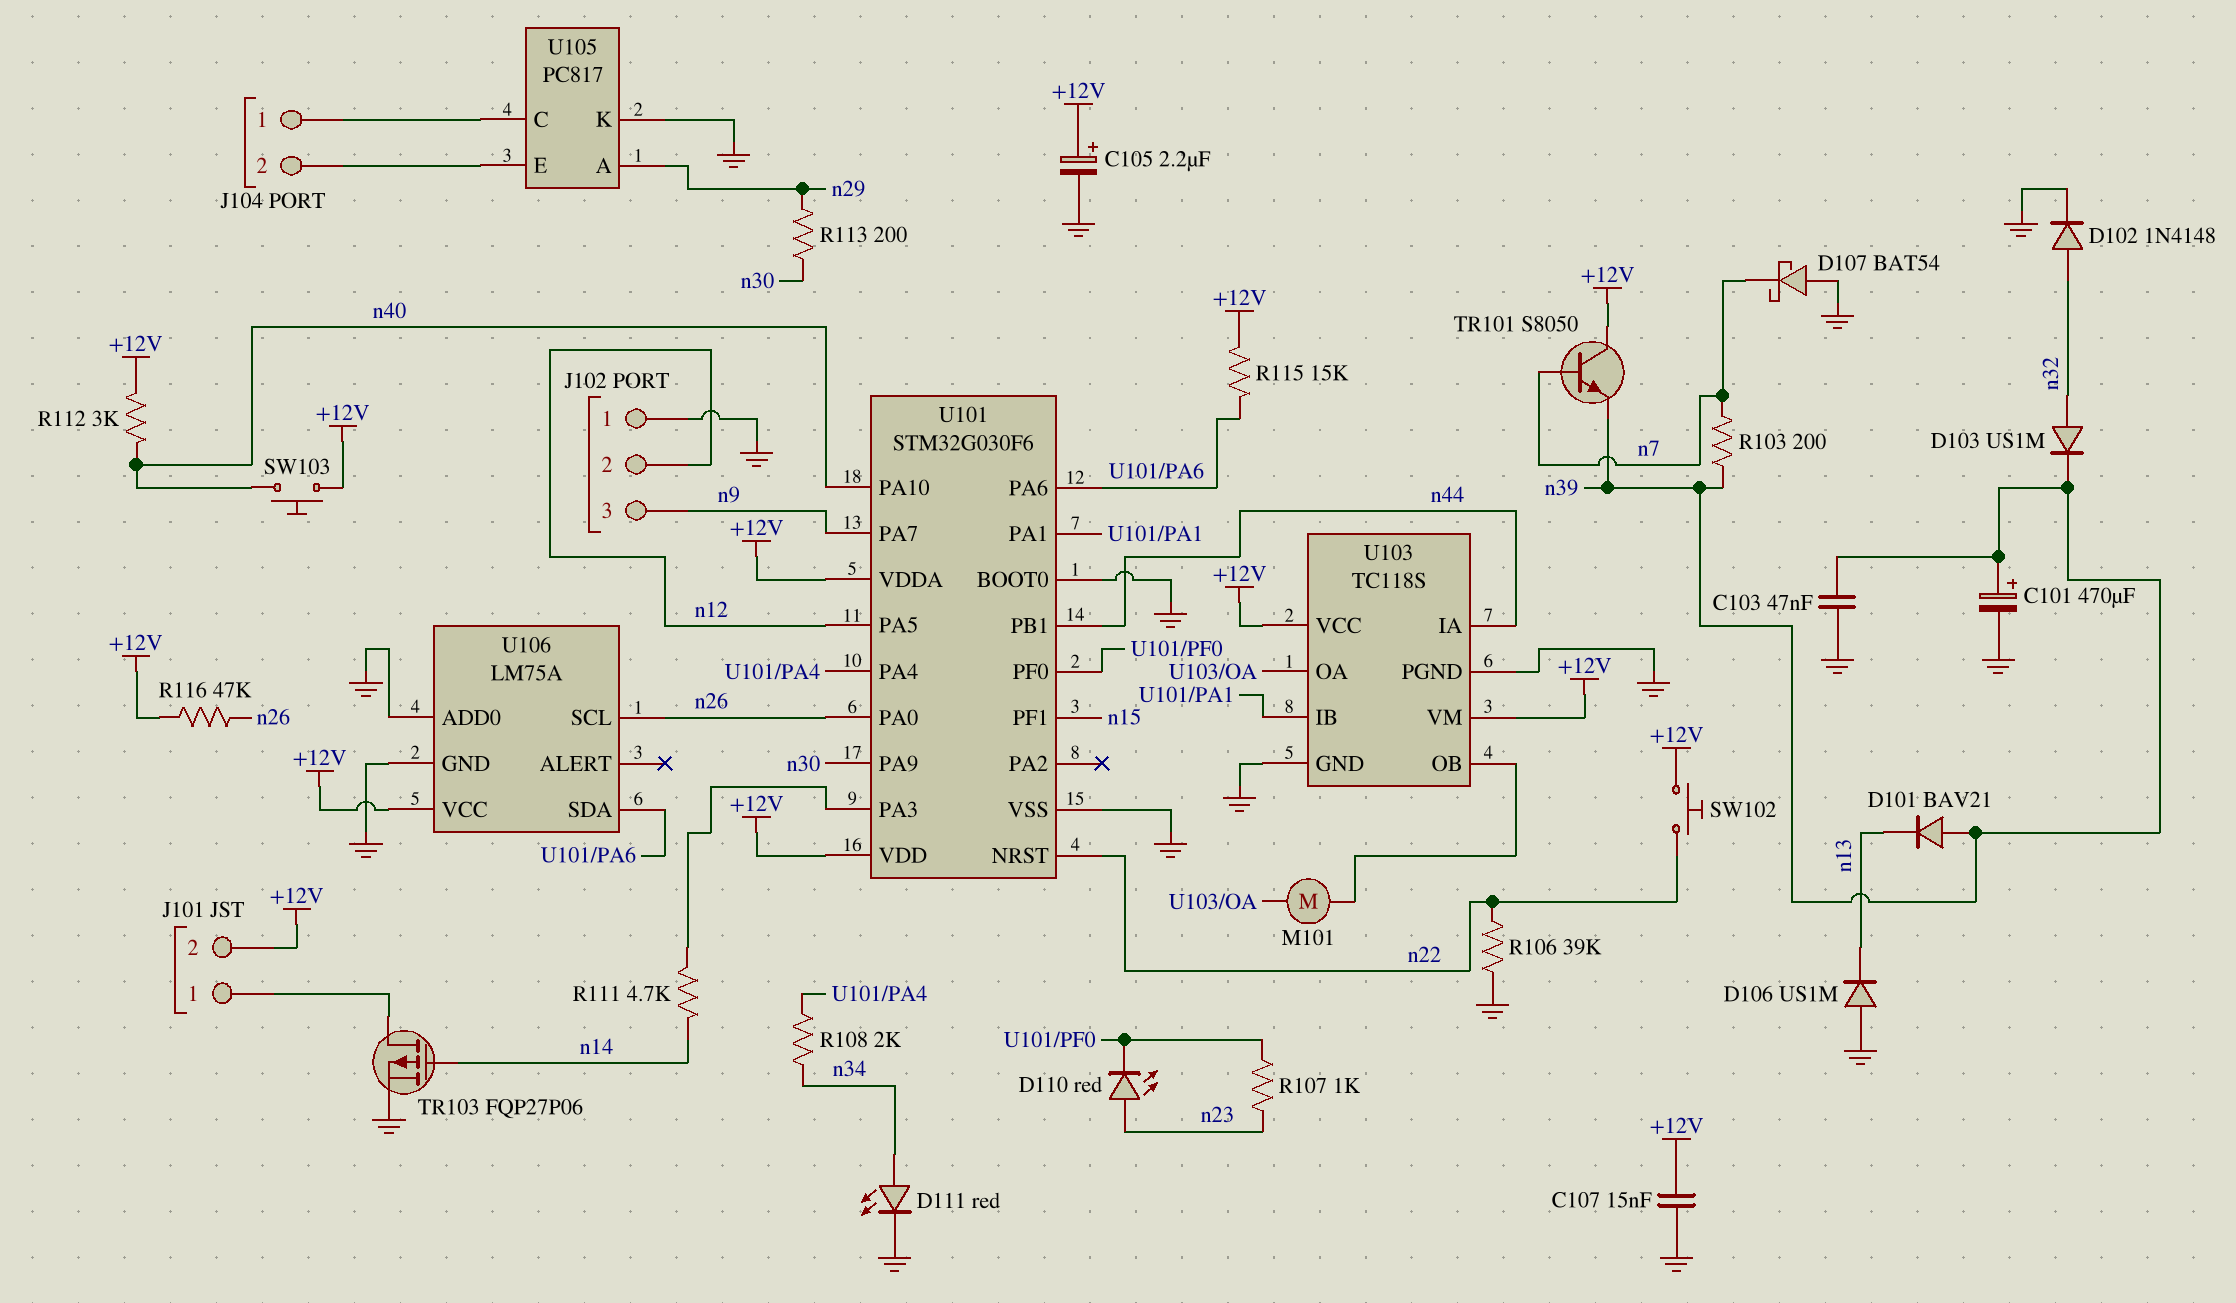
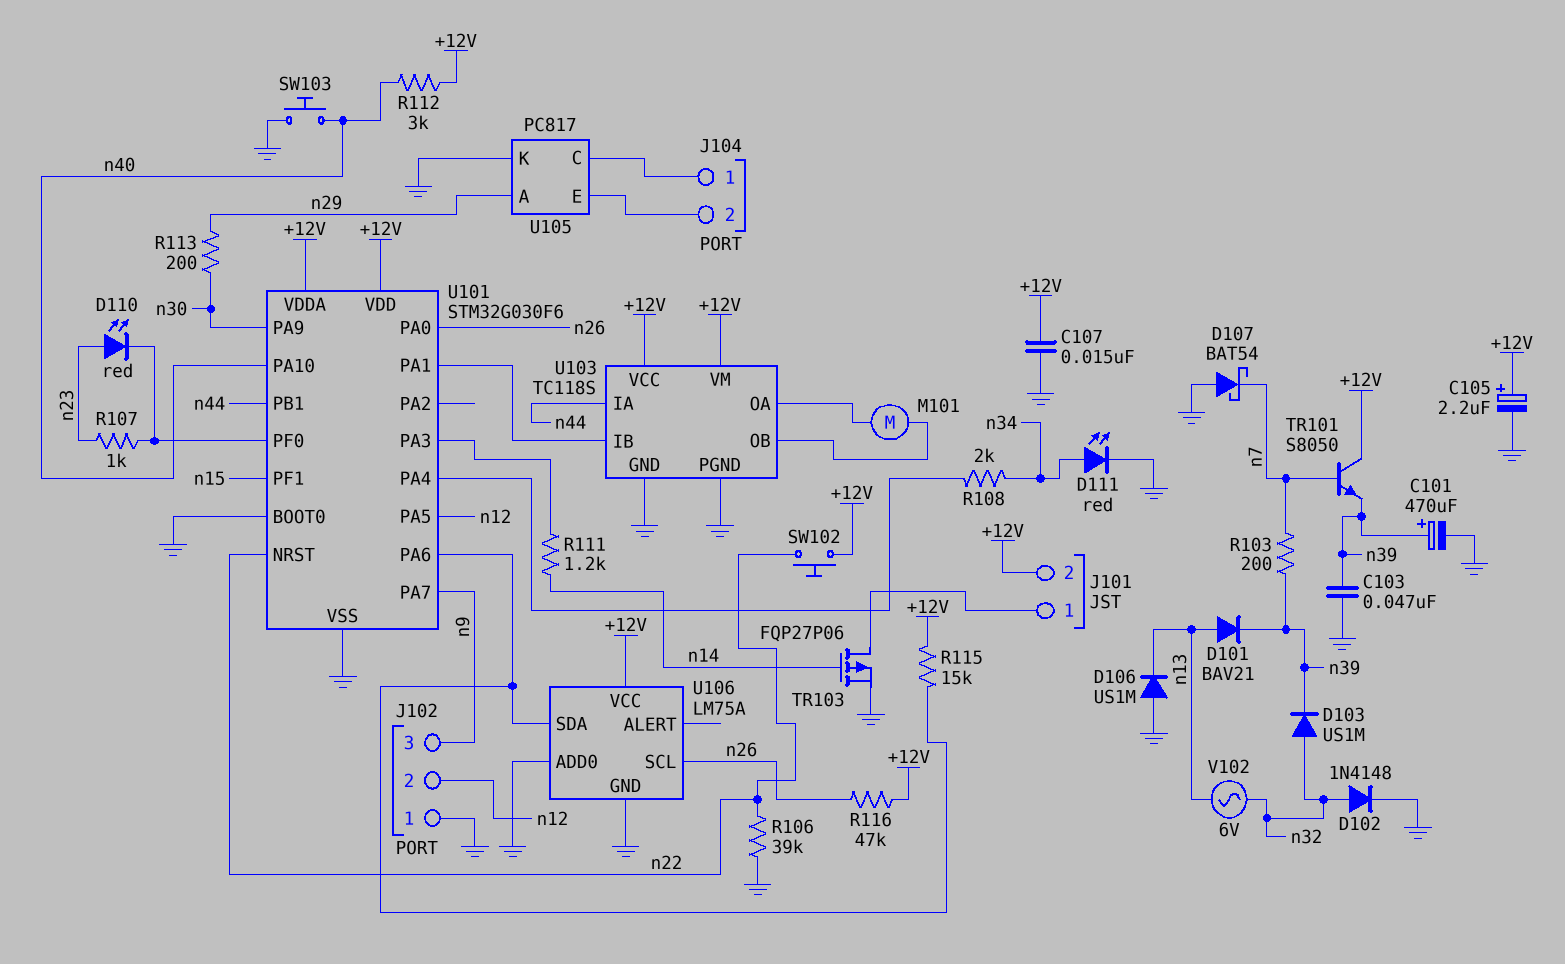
D101: diode BAV21 (A n39, K n13) -> diode BAV21 (A n13, K n39)
R111: 4.7k (U101/PA3, n14) -> 1.2k (U101/PA3, n14)
SW103: button (+12V, n40) -> button (GND, n40)
V102: none -> AC 6V (n13, n32)

